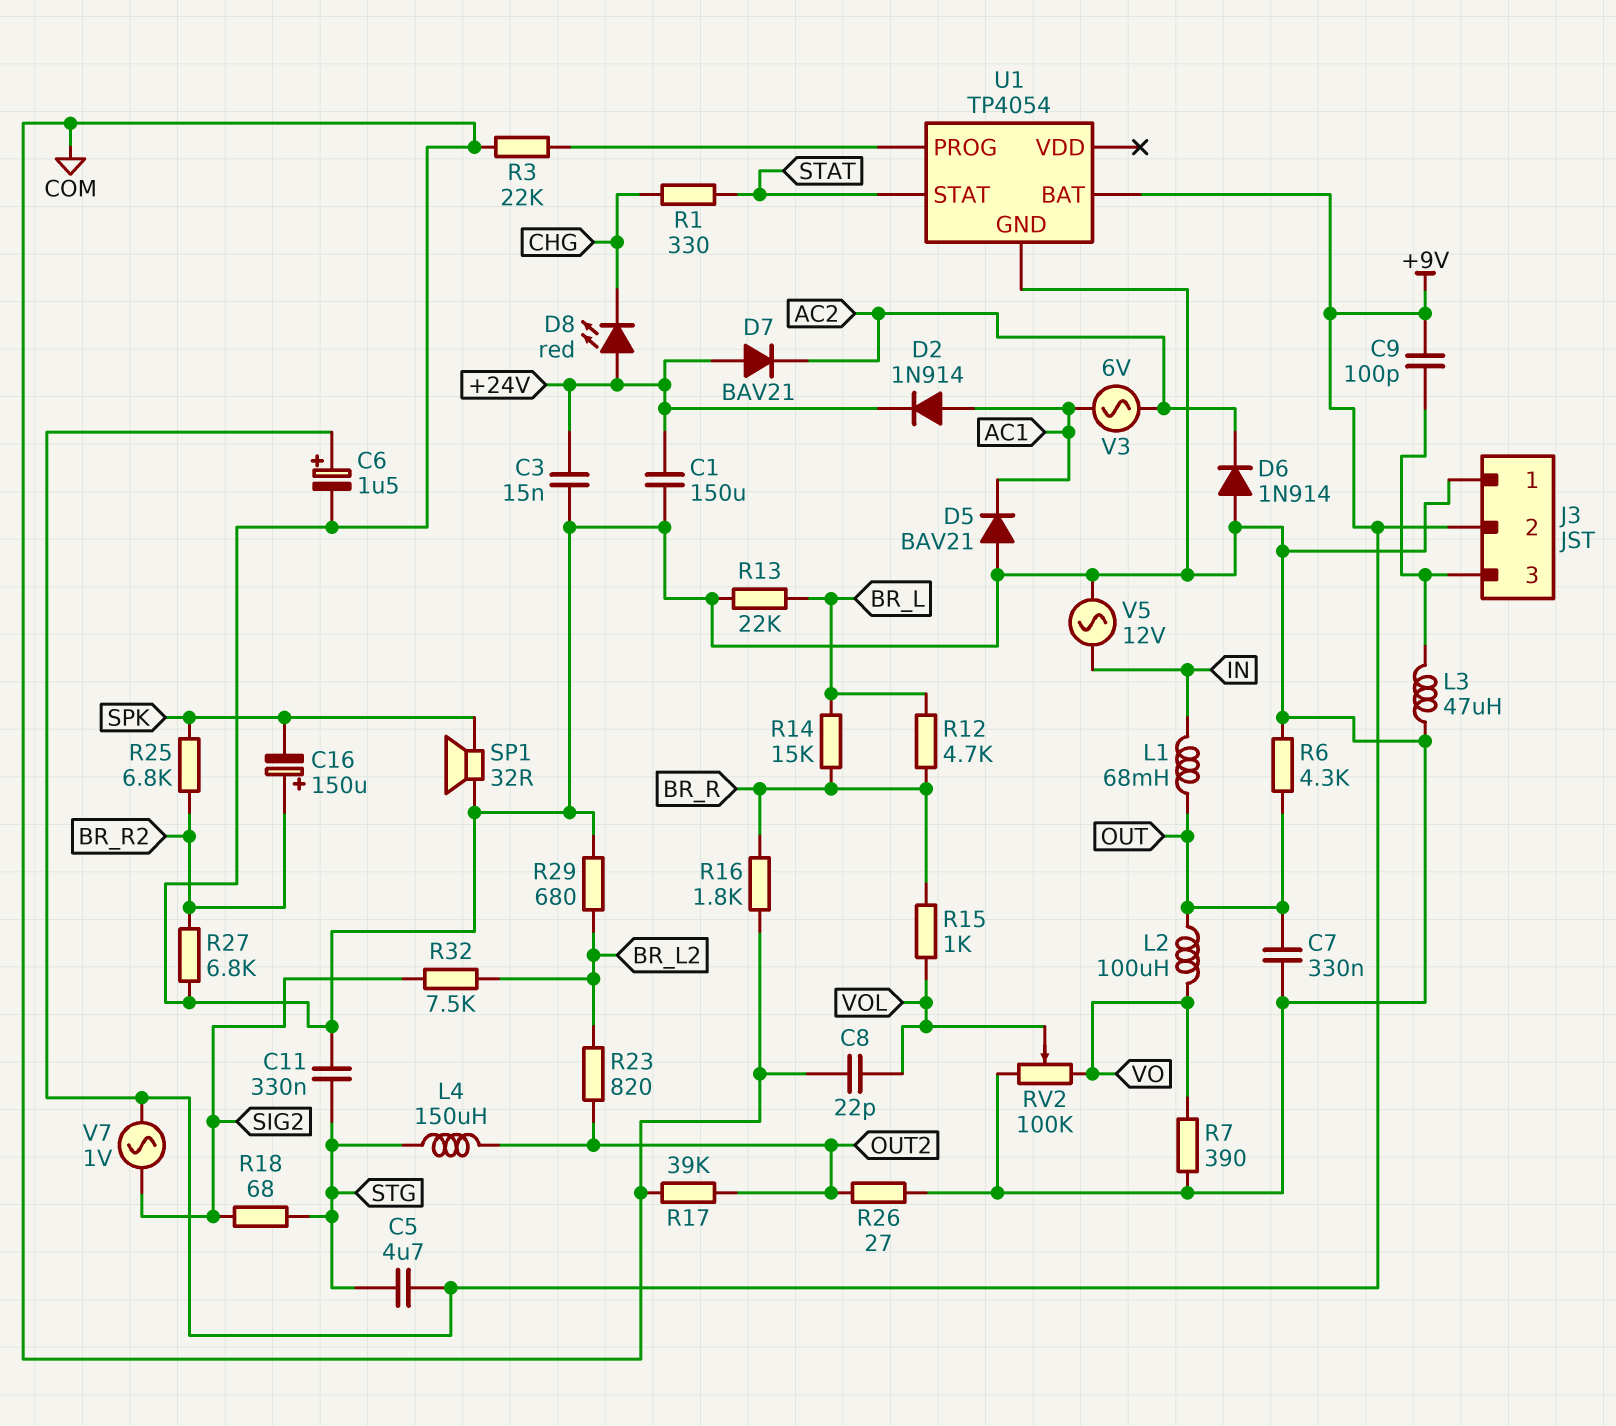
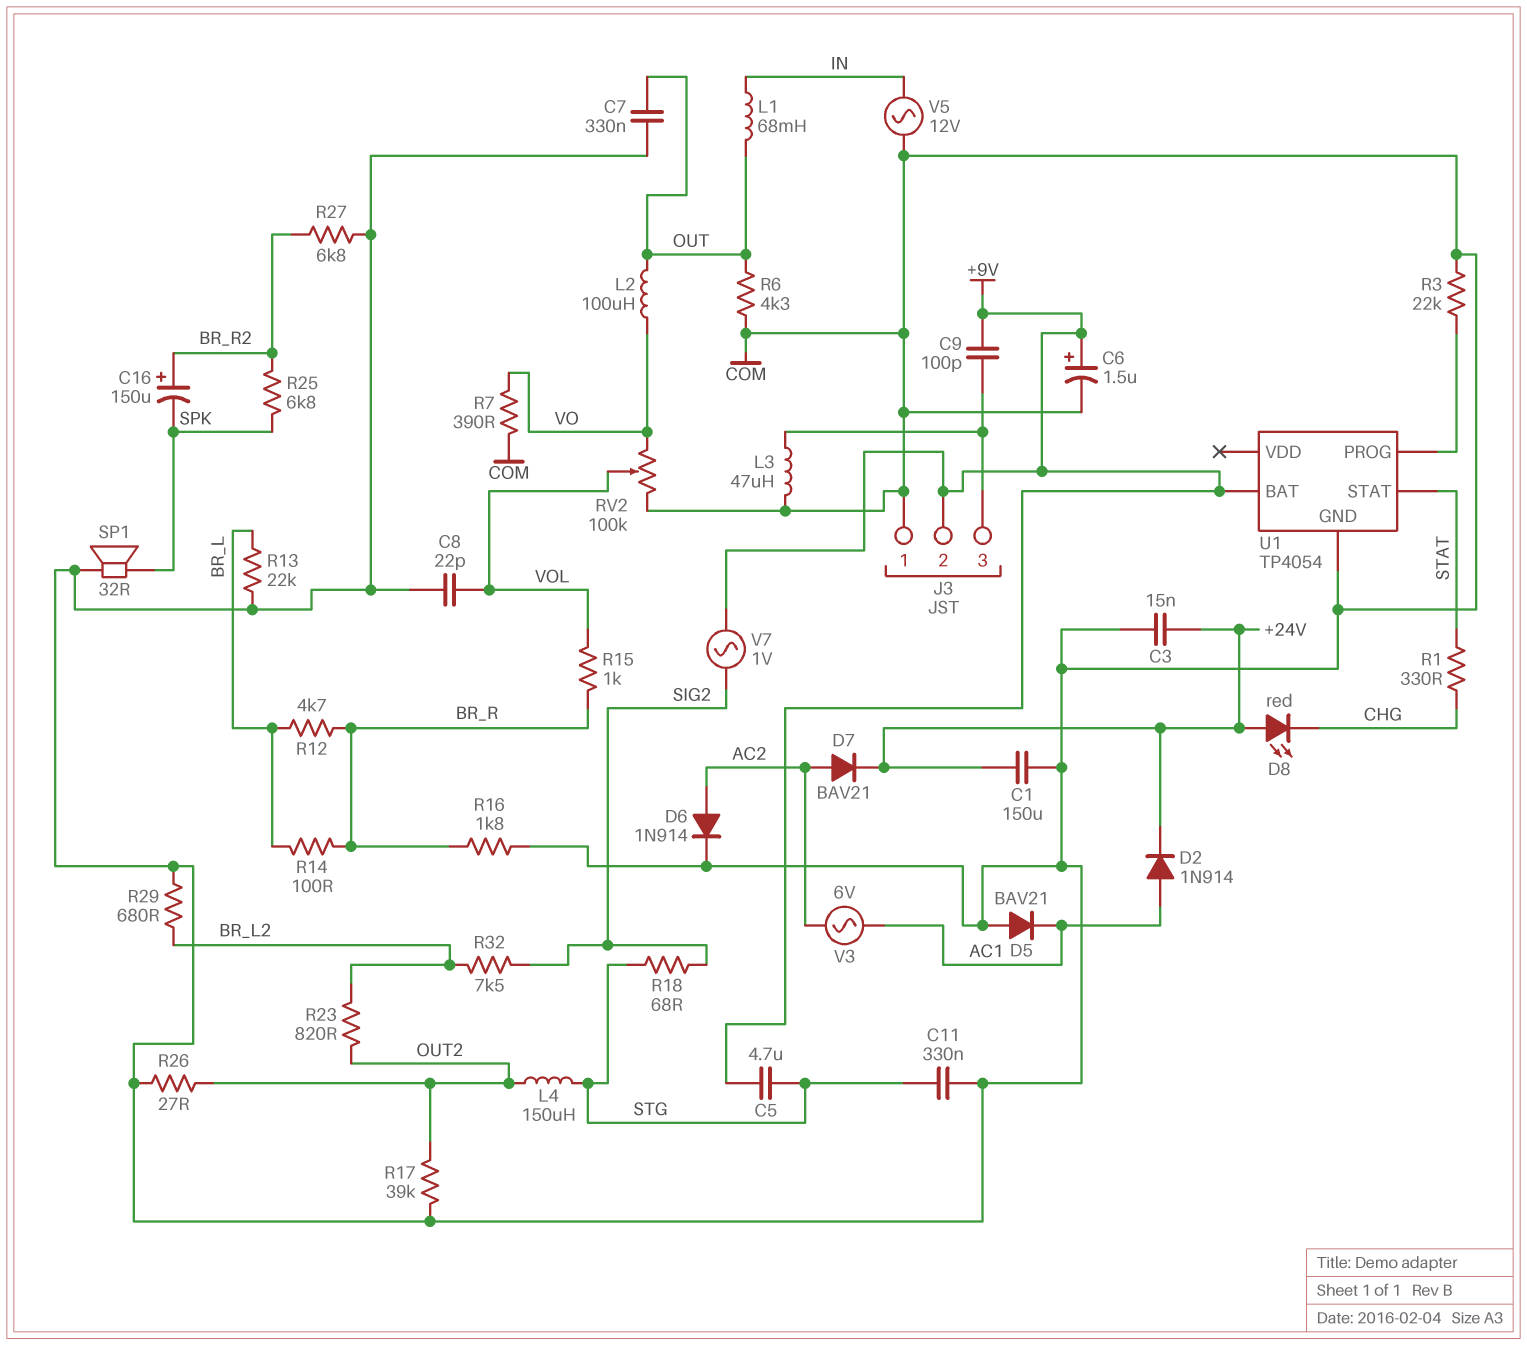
D6: diode 1N914 (A COM, K AC2) -> diode 1N914 (A AC2, K COM)
D7: diode BAV21 (A +24V, K AC2) -> diode BAV21 (A AC2, K +24V)
R14: 15k (BR_L, BR_R) -> 100 (BR_L, BR_R)

